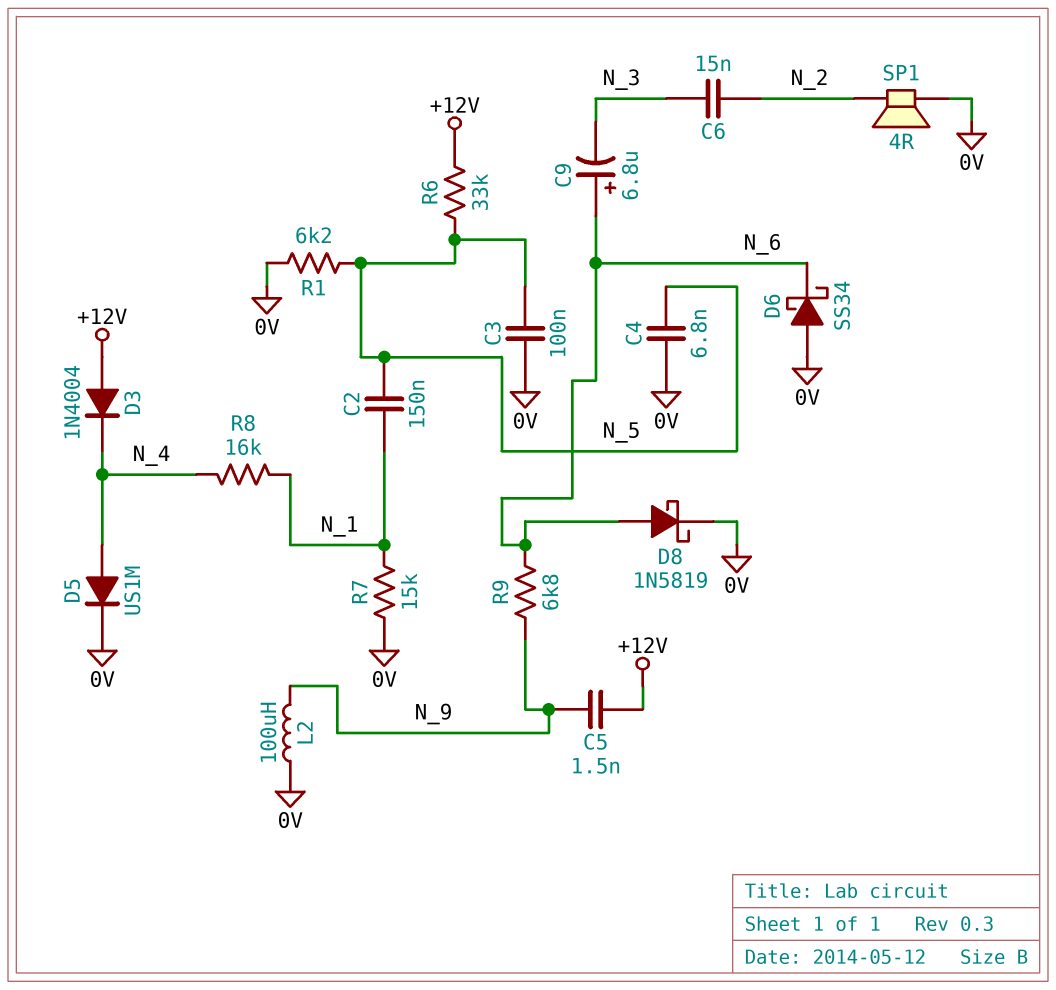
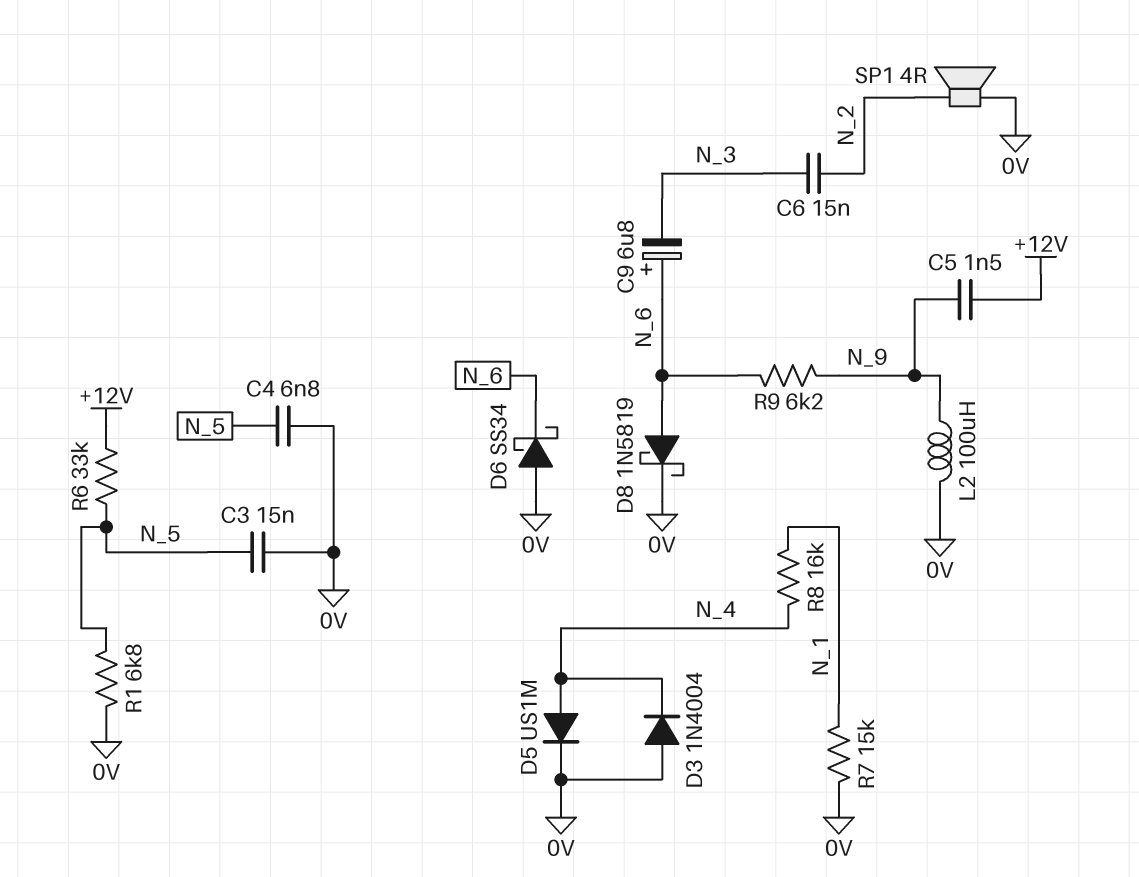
C2: 150nF (N_1, N_5) -> none
C3: 100nF (0V, N_5) -> 15nF (0V, N_5)
D3: diode 1N4004 (A +12V, K N_4) -> diode 1N4004 (A 0V, K N_4)
R1: 6.2k (0V, N_5) -> 6.8k (0V, N_5)
R9: 6.8k (N_6, N_9) -> 6.2k (N_6, N_9)

